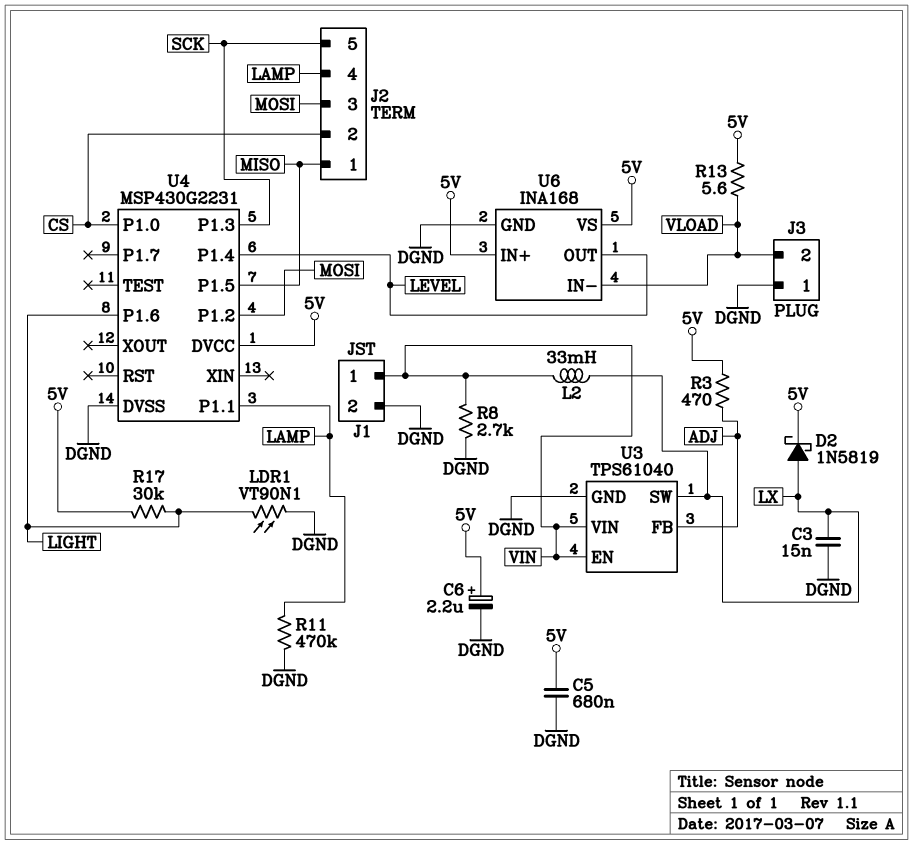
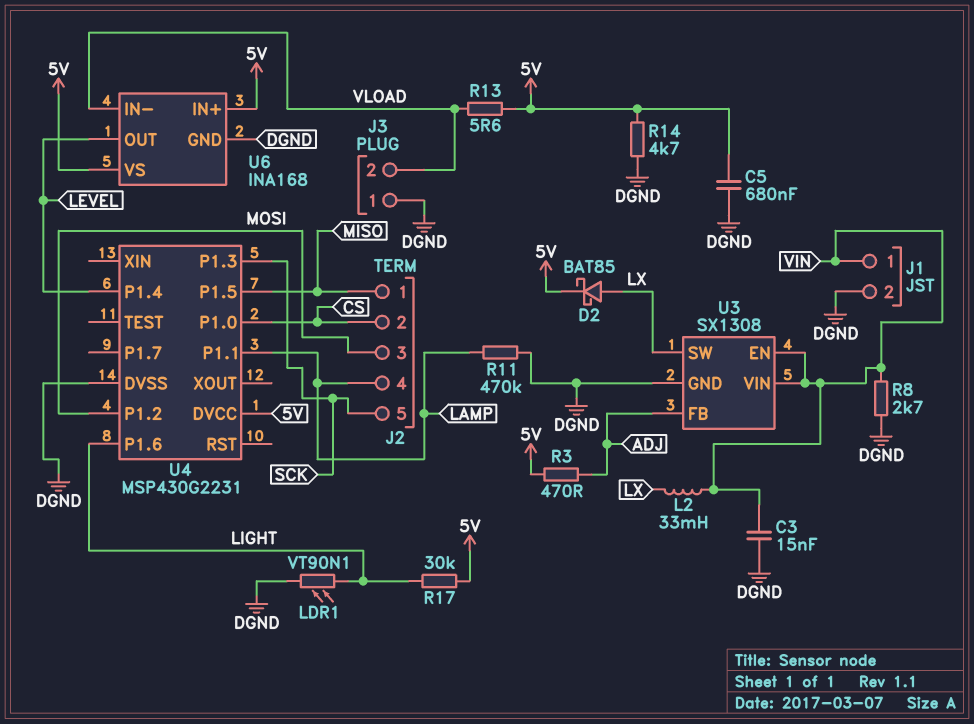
C3: 15nF (DGND, LX) -> 15nF (DGND, VIN)
C6: 2.2uF (plus 5V, minus DGND) -> none
D2: schottky 1N5819 (A LX, K 5V) -> schottky BAT85 (A LX, K 5V)
R14: none -> 4.7k (5V, DGND)
U3: TPS61040 -> SX1308

